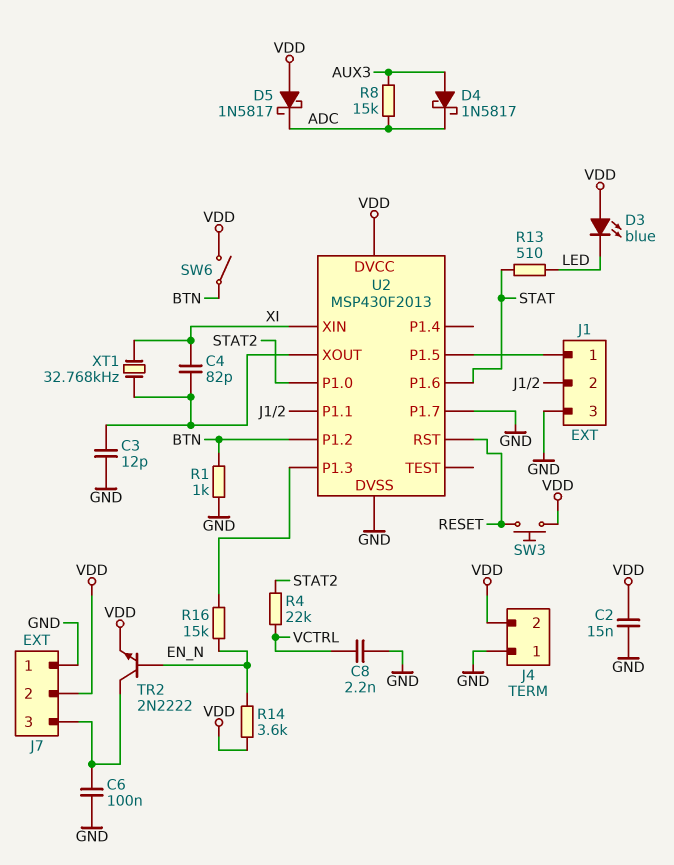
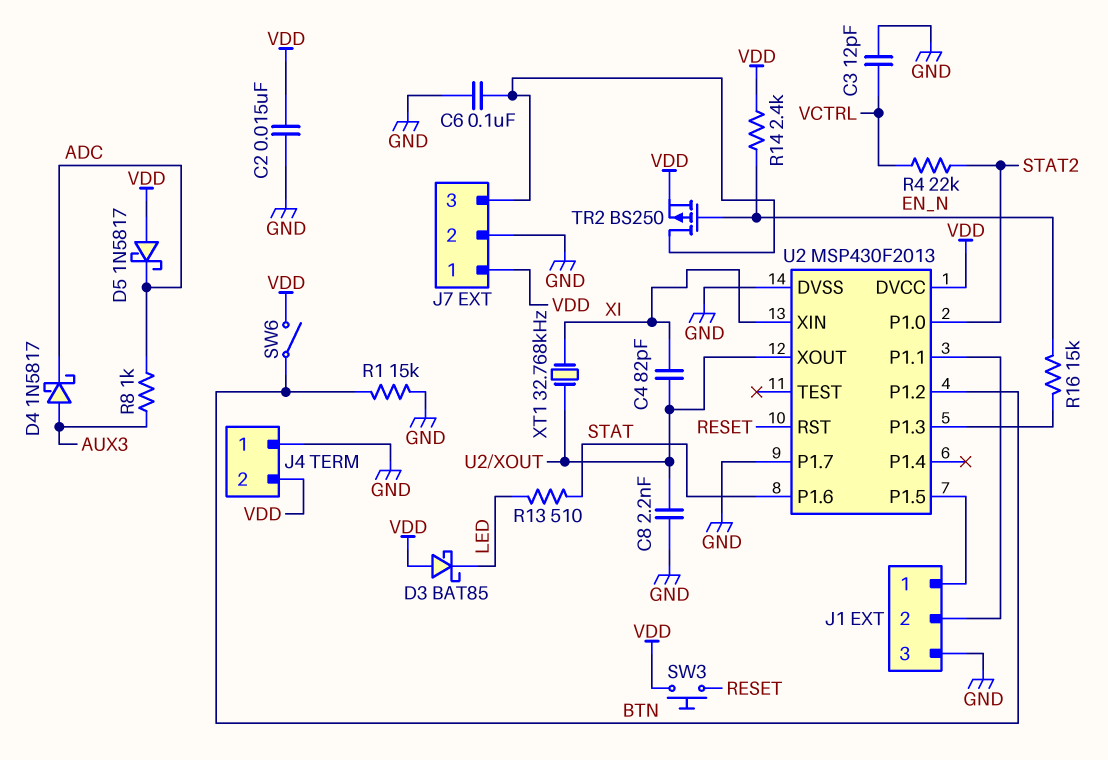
C3: 12pF (GND, U2/XOUT) -> 12pF (GND, VCTRL)
C8: 2.2nF (GND, VCTRL) -> 2.2nF (GND, U2/XOUT)
D3: LED blue (A VDD, K LED) -> schottky BAT85 (A VDD, K LED)
J7 pin 1: GND -> VDD
J7 pin 2: VDD -> GND
R1: 1k (BTN, GND) -> 15k (BTN, GND)
R8: 15k (ADC, AUX3) -> 1k (ADC, AUX3)
R14: 3.6k (EN_N, VDD) -> 2.4k (EN_N, VDD)
TR2: NPN 2N2222 (B EN_N, C J7/3, E VDD) -> PMOS BS250 (G EN_N, D J7/3, S VDD)

